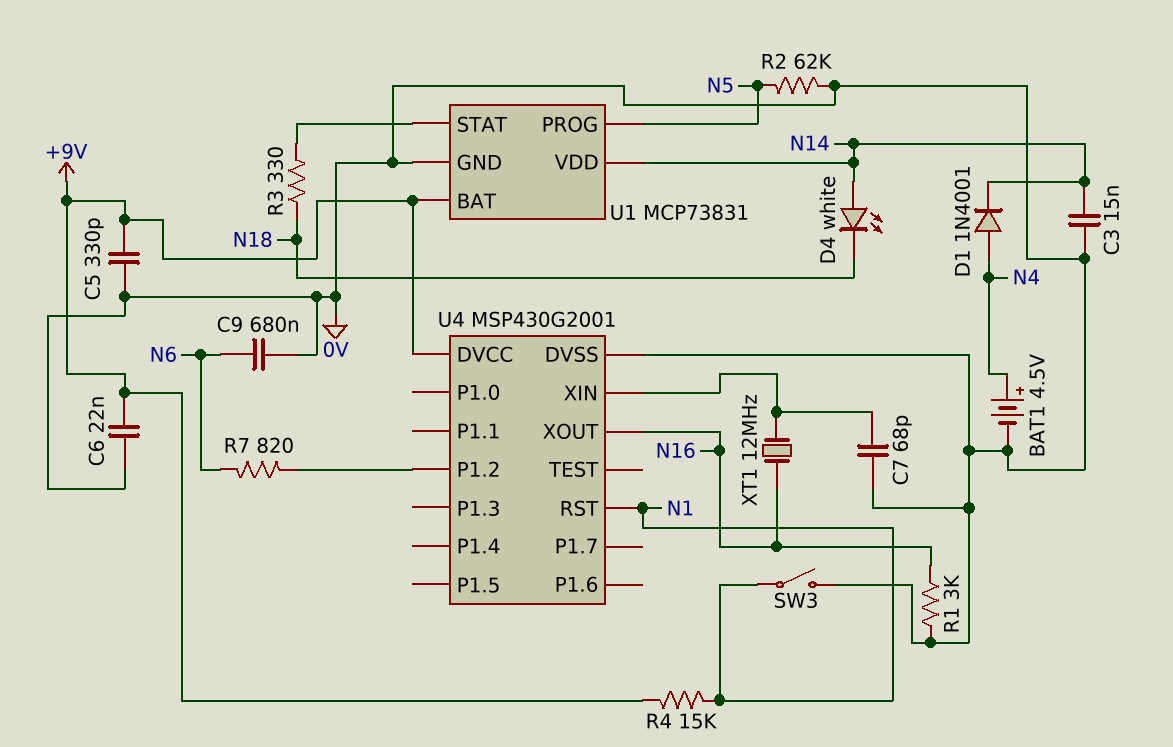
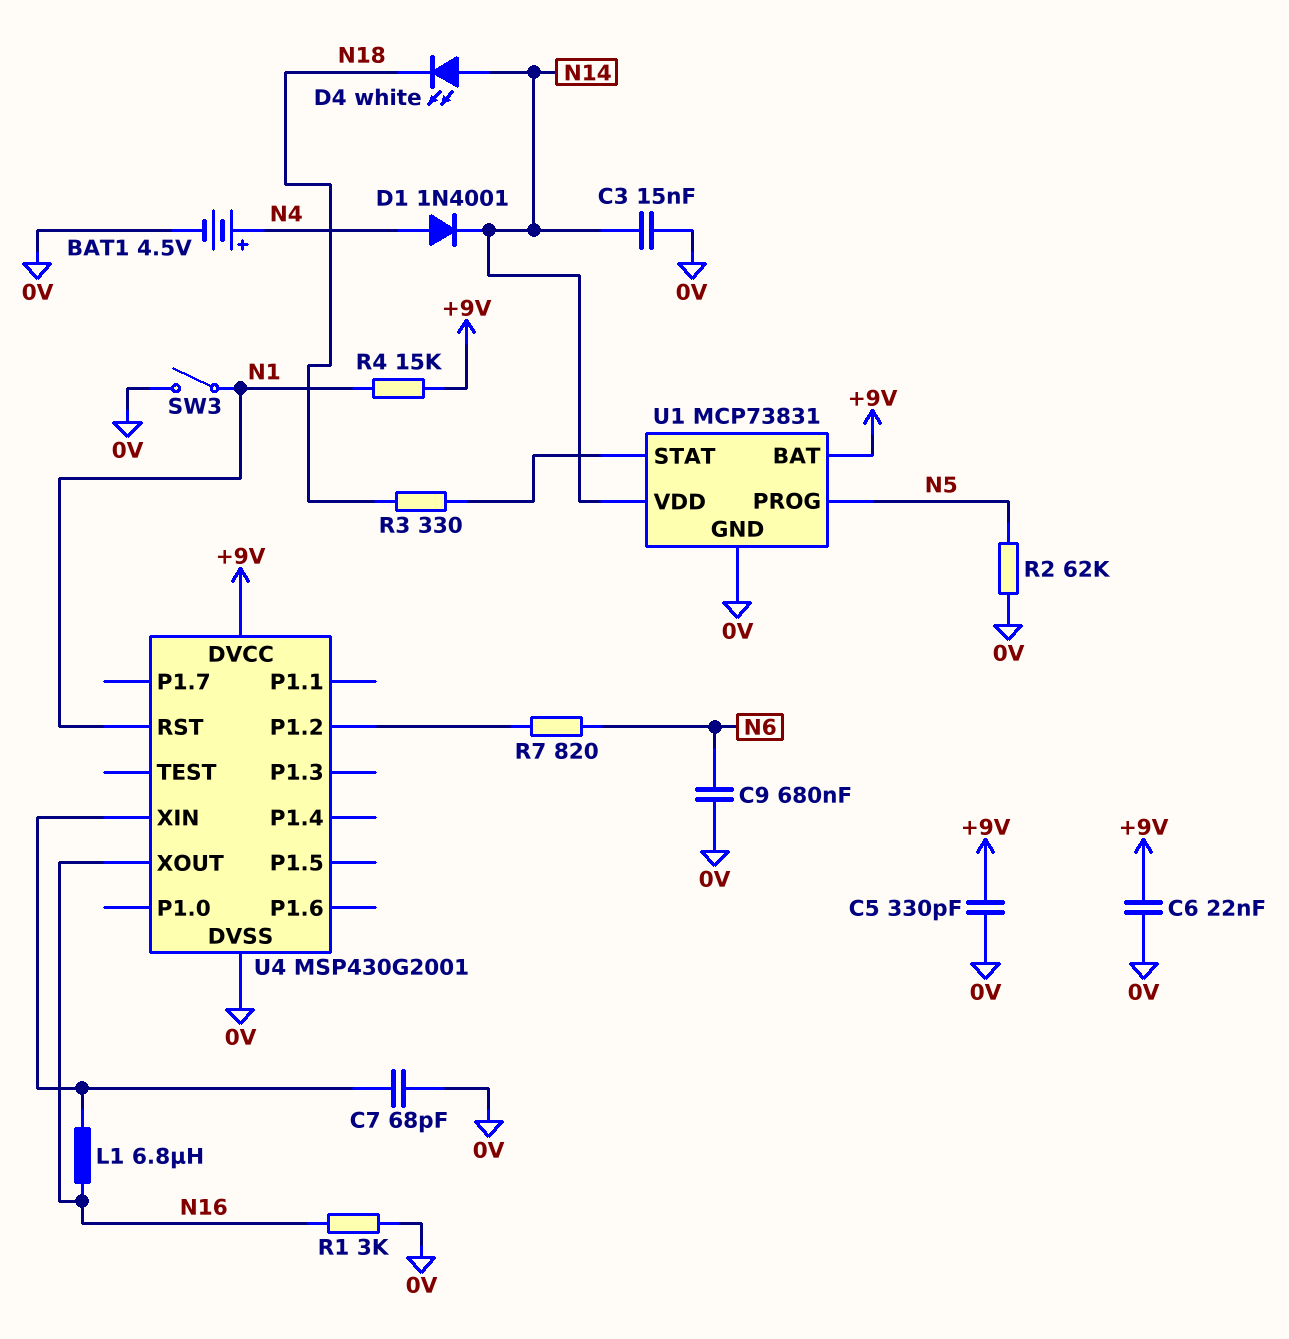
L1: none -> 6.8uH (N16, U4/XIN)
XT1: 12MHz (N16, U4/XIN) -> none

